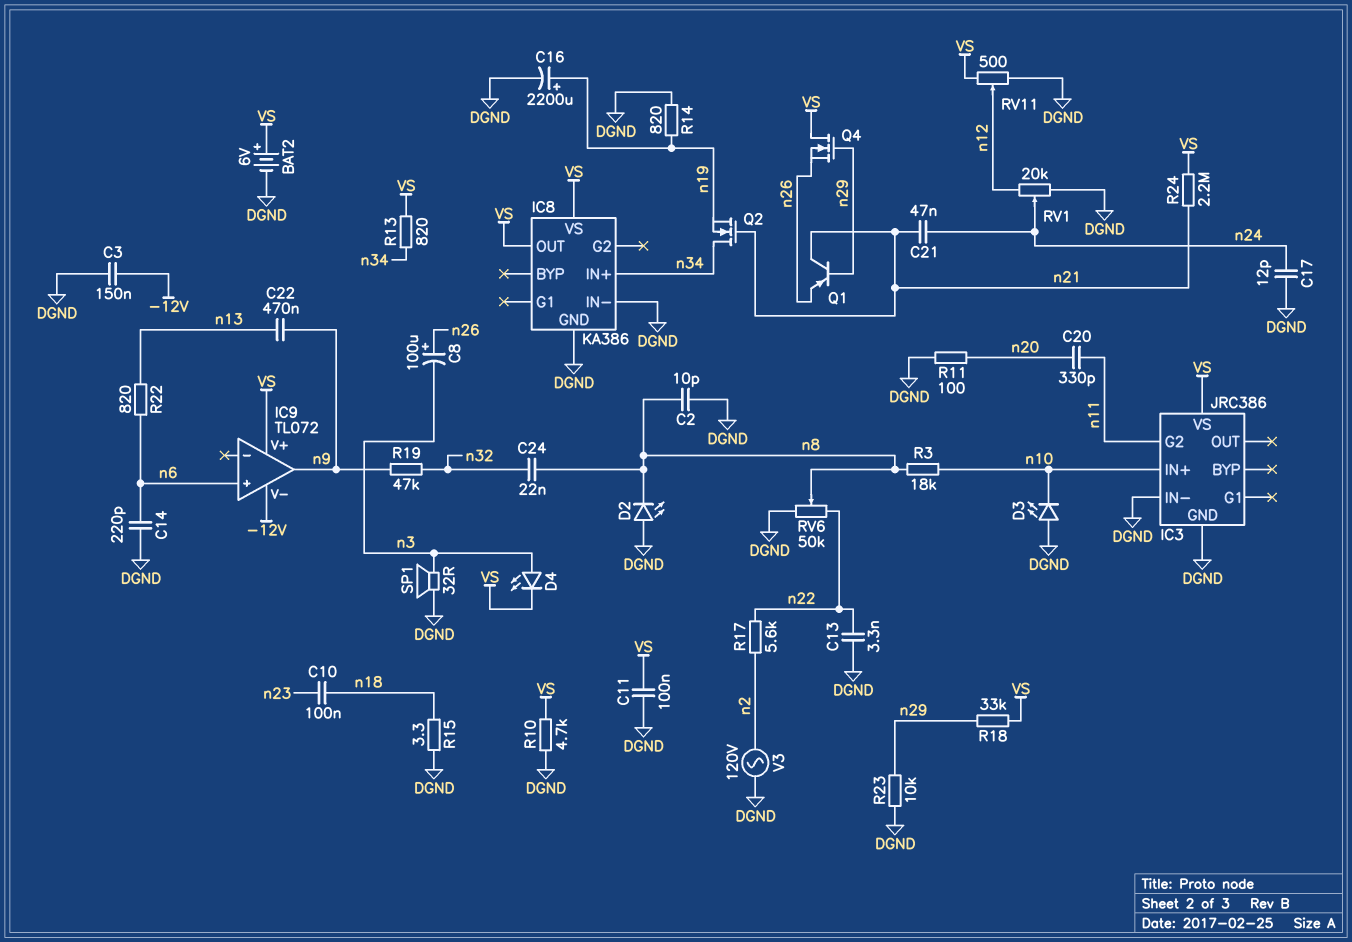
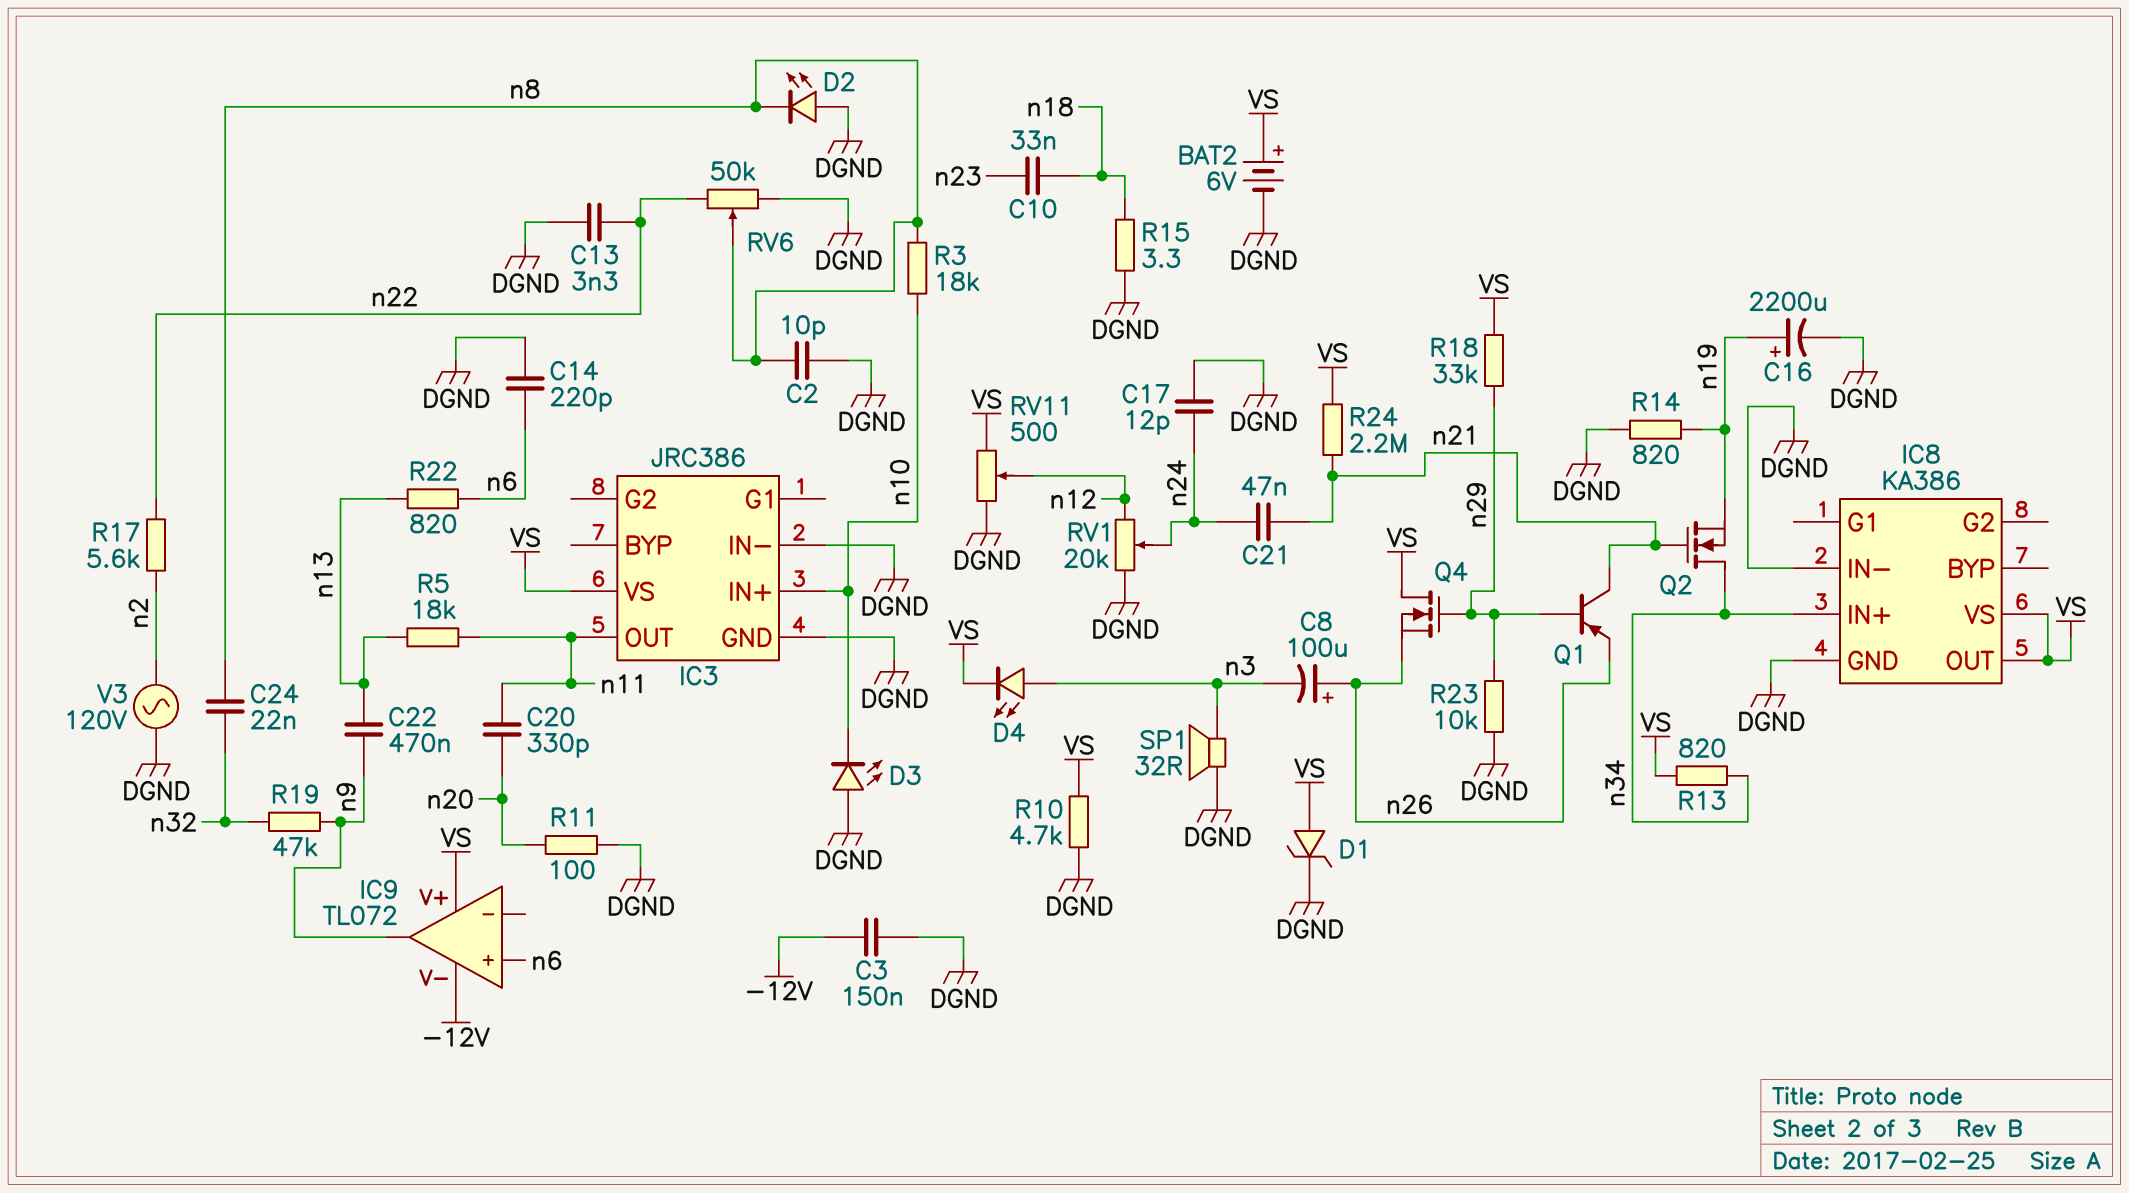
C10: 100nF (n18, n23) -> 33nF (n18, n23)
C11: 100nF (DGND, VS) -> none
D1: none -> zener (A VS, K DGND)
IC3 pin G2: n11 -> none
IC3 pin OUT: none -> n11
R5: none -> 18k (n11, n13)

